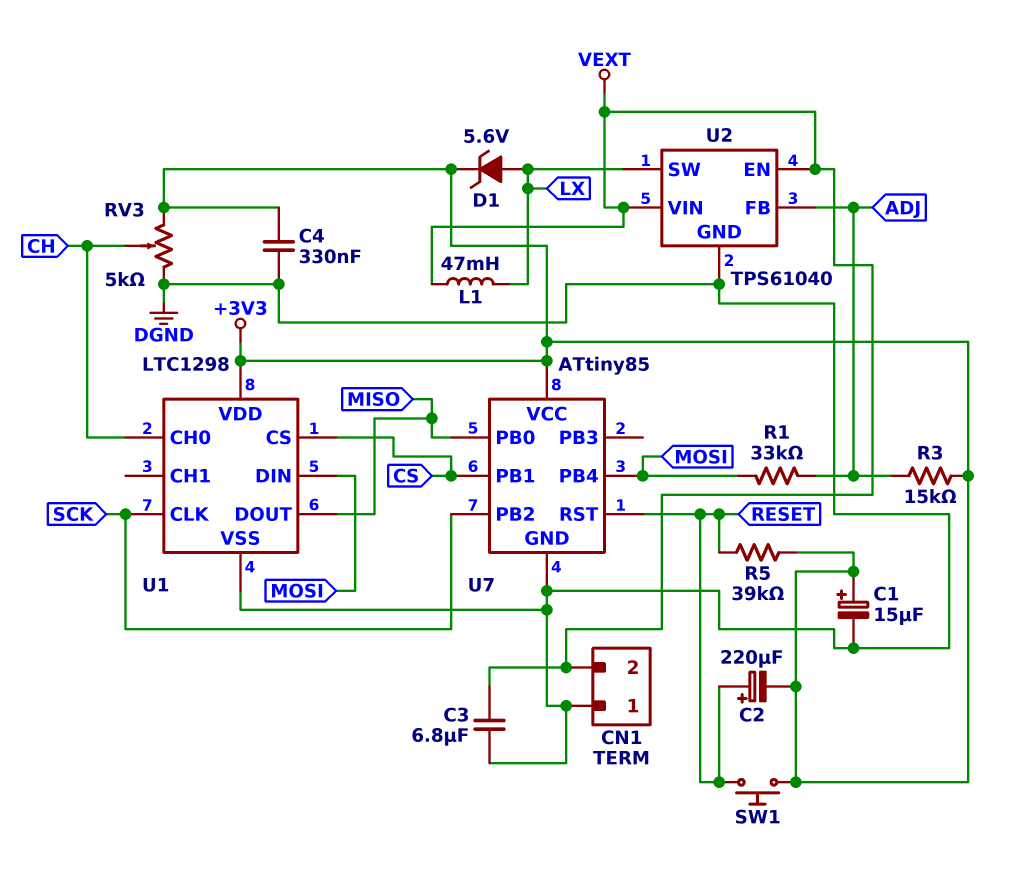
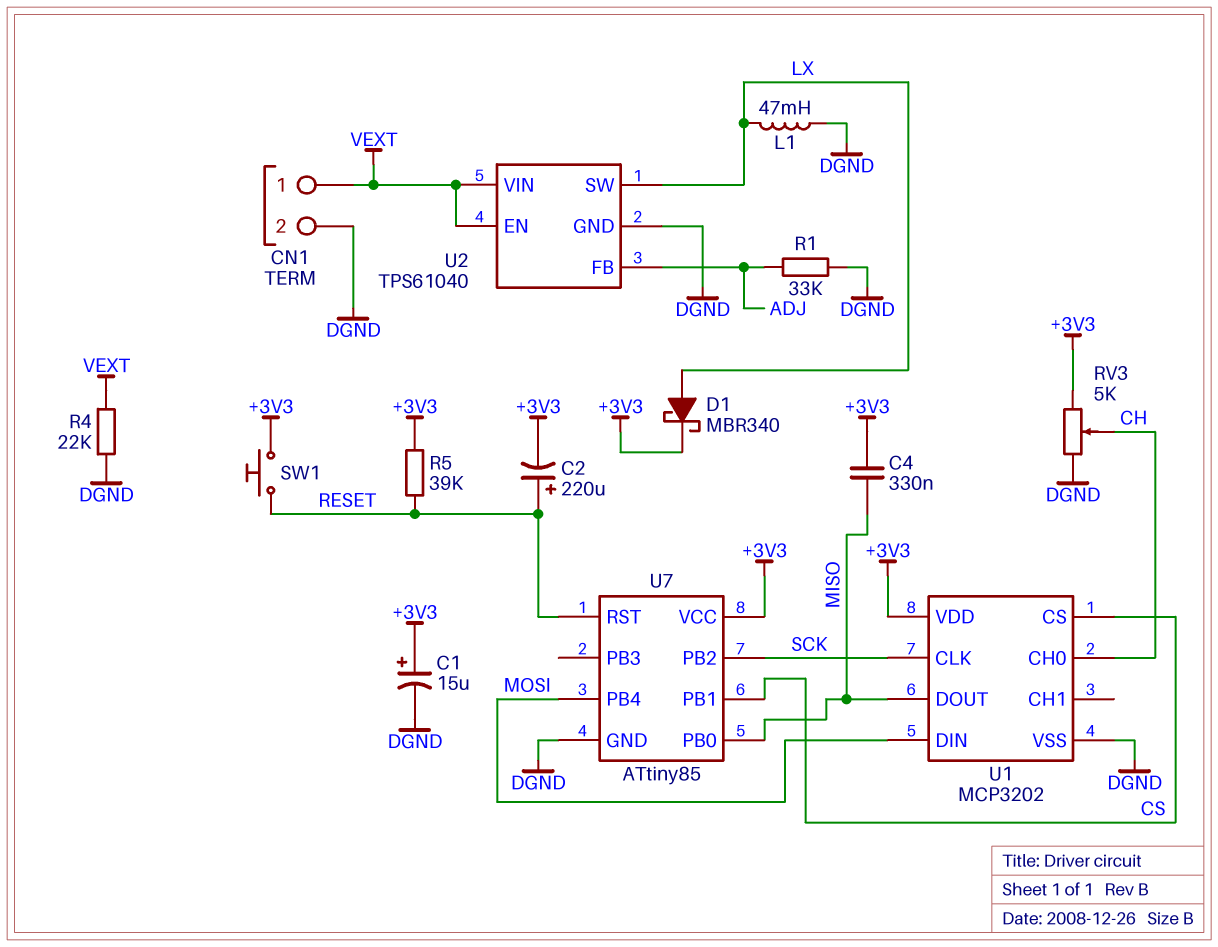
C3: 6.8uF (DGND, VEXT) -> none
C4: 330nF (+3V3, DGND) -> 330nF (+3V3, MISO)
CN1 pin 1: DGND -> VEXT
CN1 pin 2: VEXT -> DGND
D1: zener 5.6V (A LX, K +3V3) -> schottky MBR340 (A LX, K +3V3)
L1: 47mH (LX, VEXT) -> 47mH (DGND, LX)
R1: 33k (ADJ, MOSI) -> 33k (ADJ, DGND)
R3: 15k (+3V3, ADJ) -> none
R4: none -> 22k (DGND, VEXT)
U1: LTC1298 -> MCP3202

